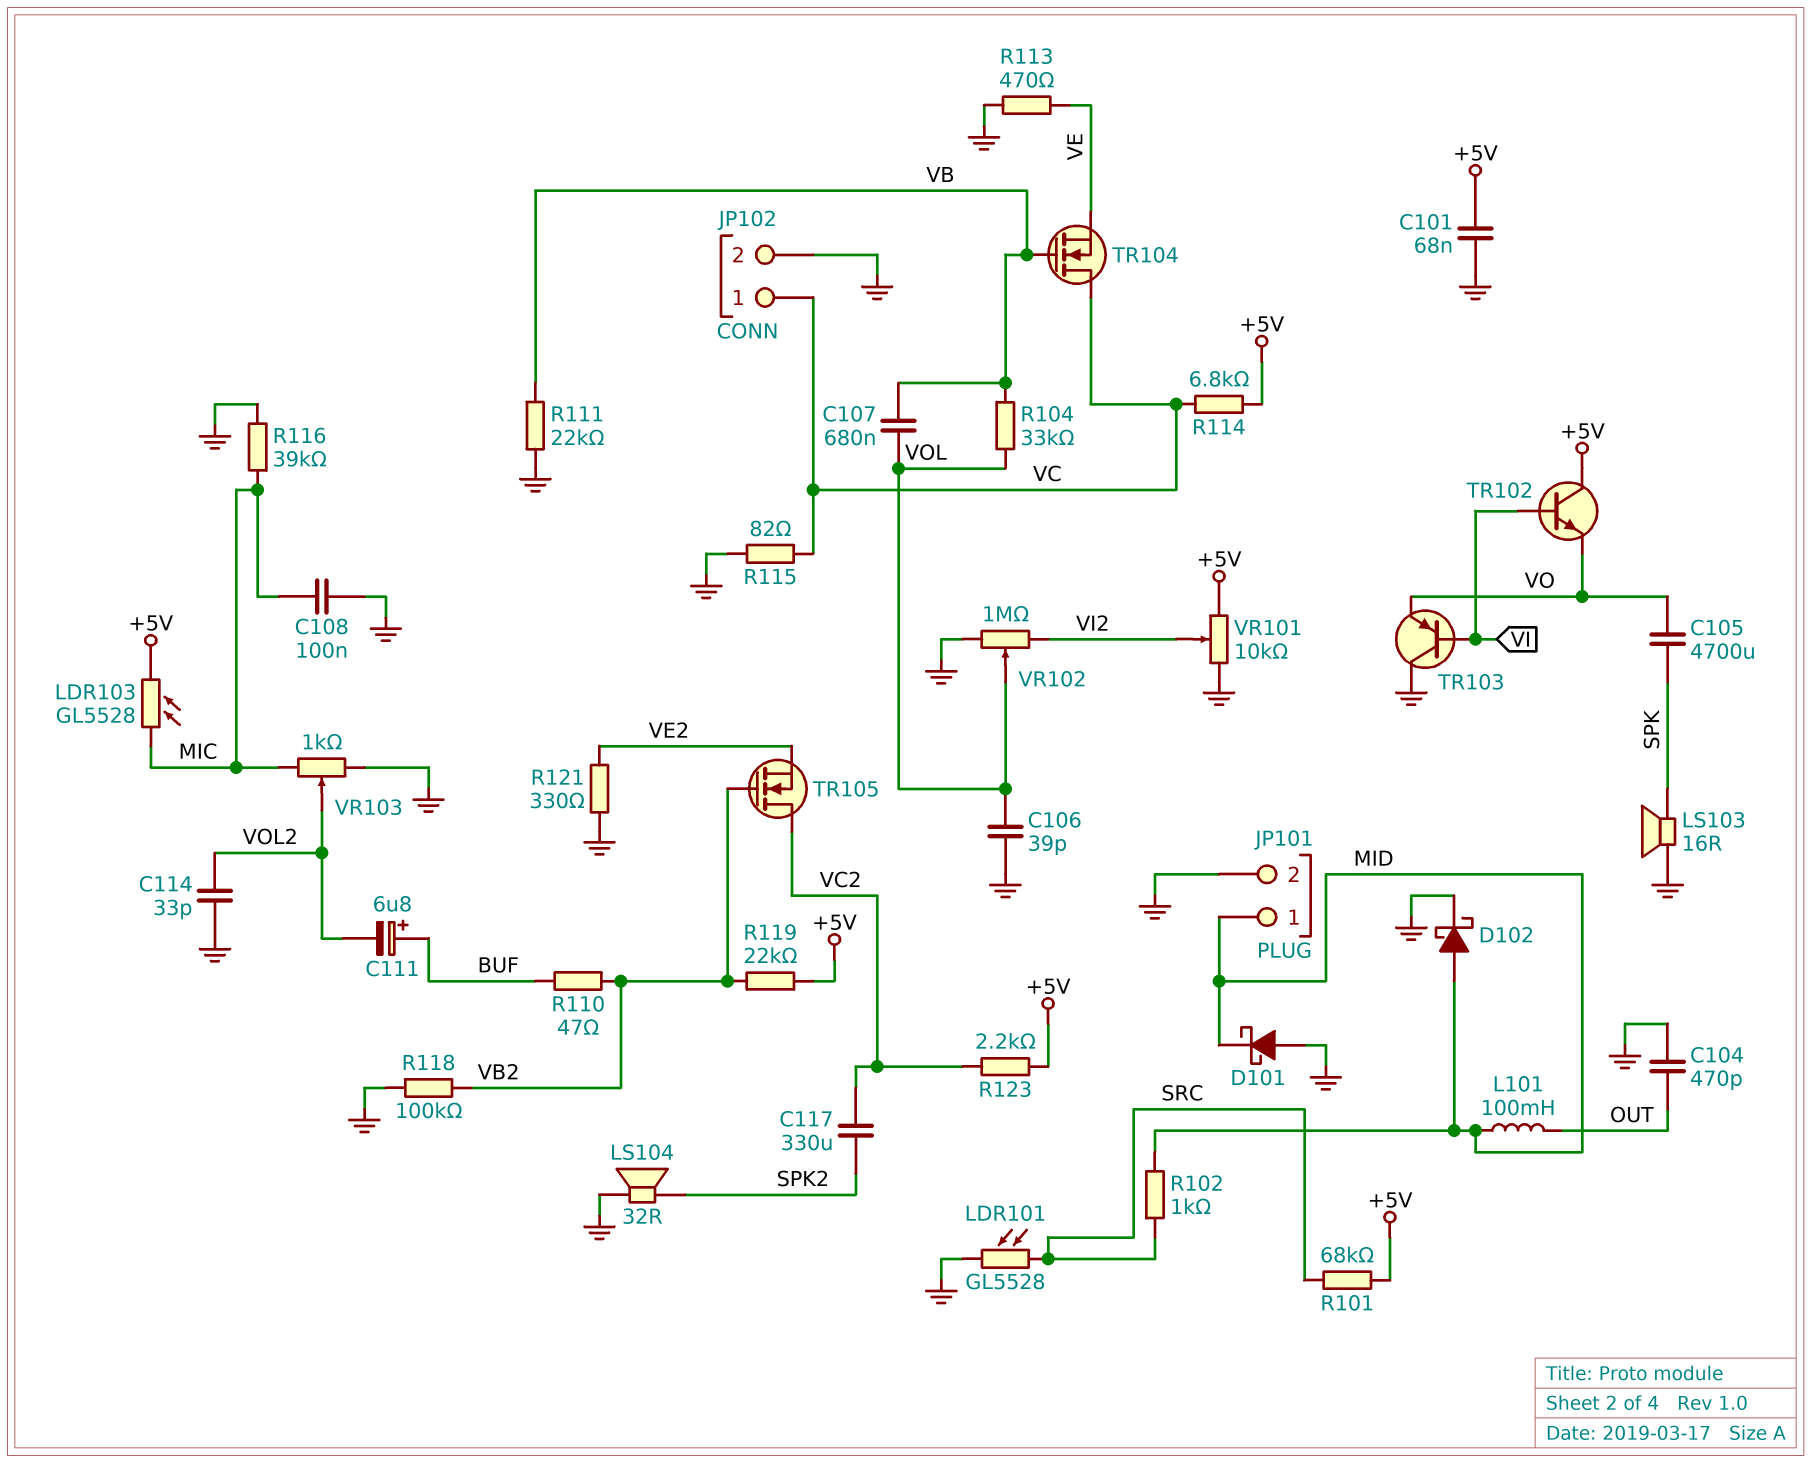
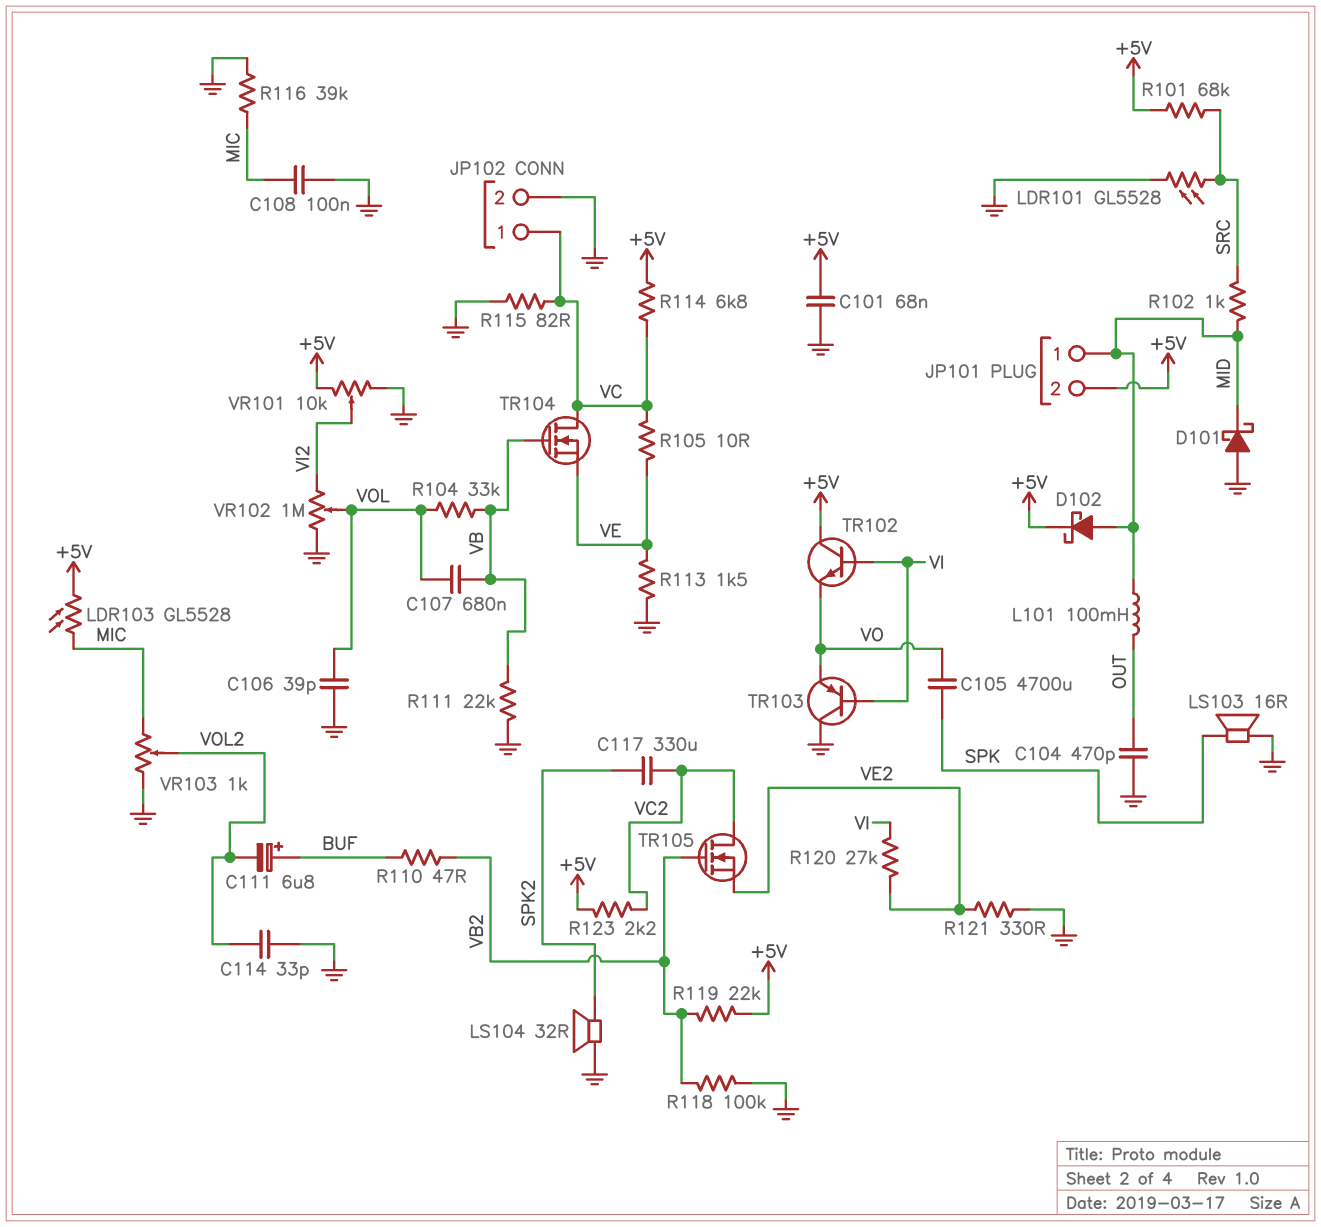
D102: schottky (A MID, K GND) -> schottky (A MID, K +5V)
JP101 pin 2: GND -> +5V
R105: none -> 10 (VC, VE)
R113: 470 (GND, VE) -> 1.5k (GND, VE)
R120: none -> 27k (VE2, VI)

